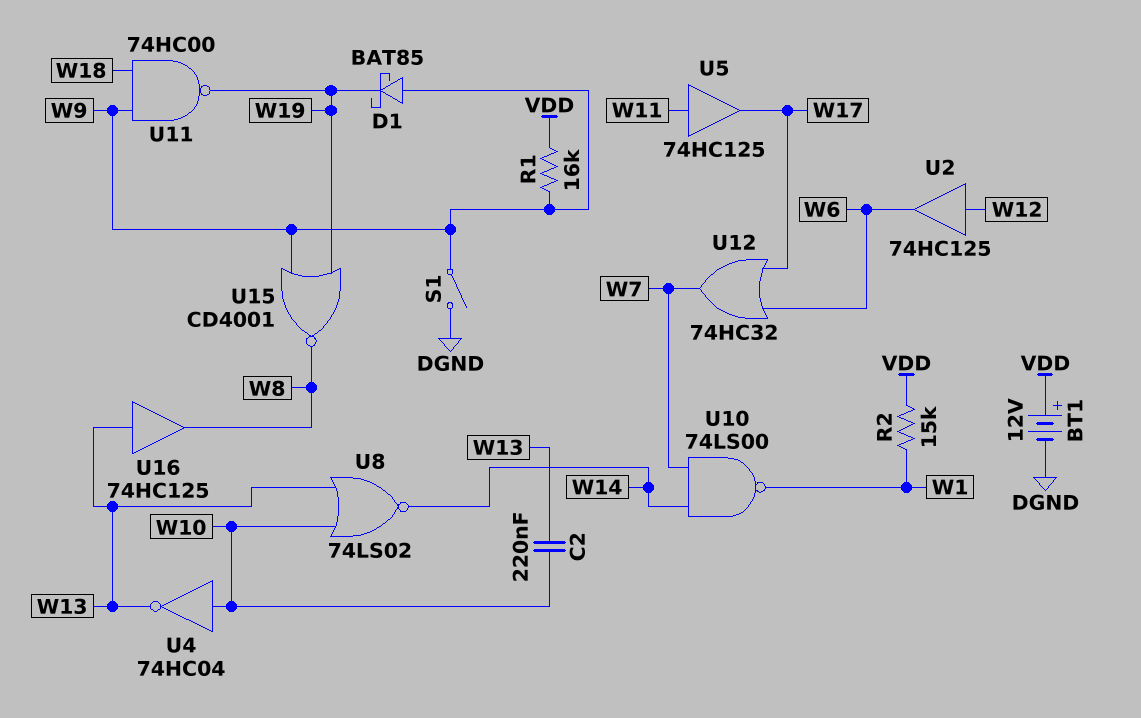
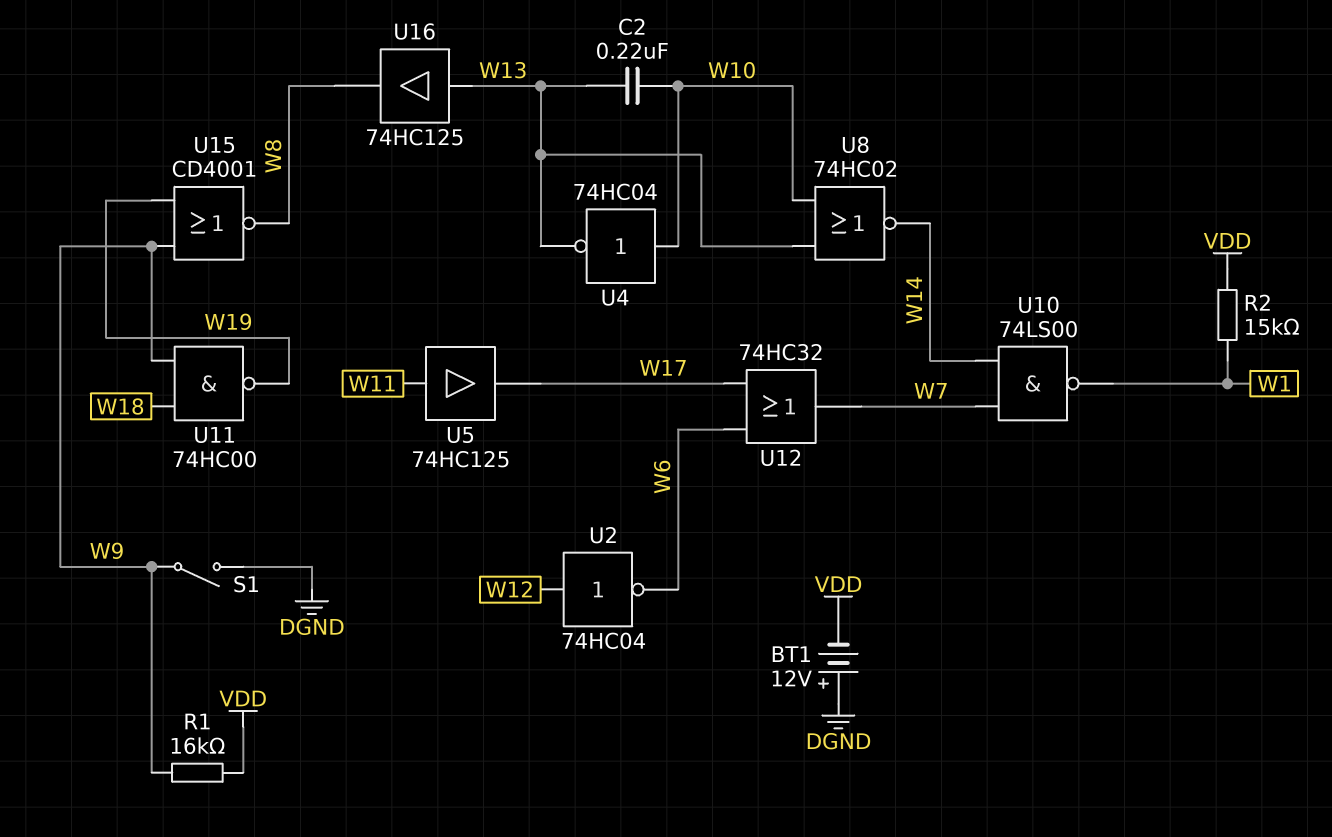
BT1: 12V (plus VDD, minus DGND) -> 12V (plus DGND, minus VDD)
D1: schottky BAT85 (A W9, K W19) -> none
U2: buffer 74HC125 (in W12, out W6) -> NOT 74HC04 (in W12, out W6)
U8: NOR 74LS02 (in W10, in W13, out W14) -> NOR 74HC02 (in W10, in W13, out W14)

